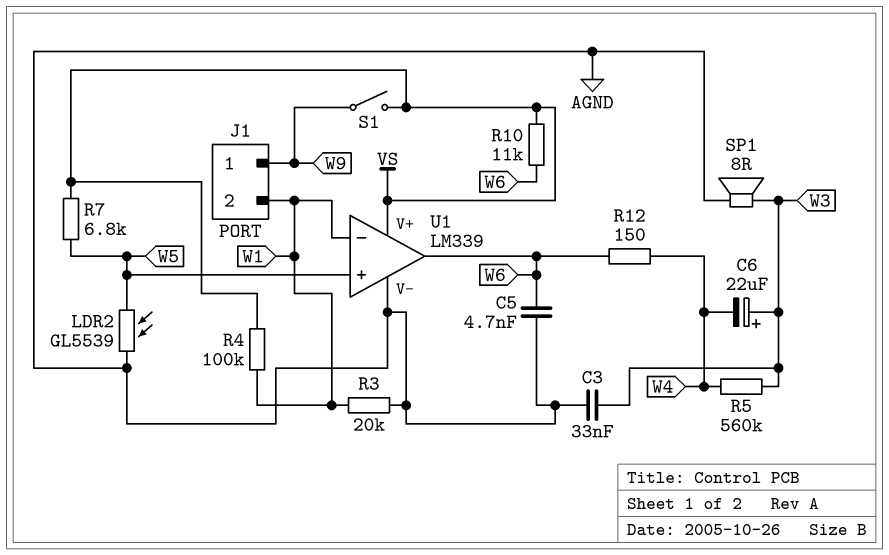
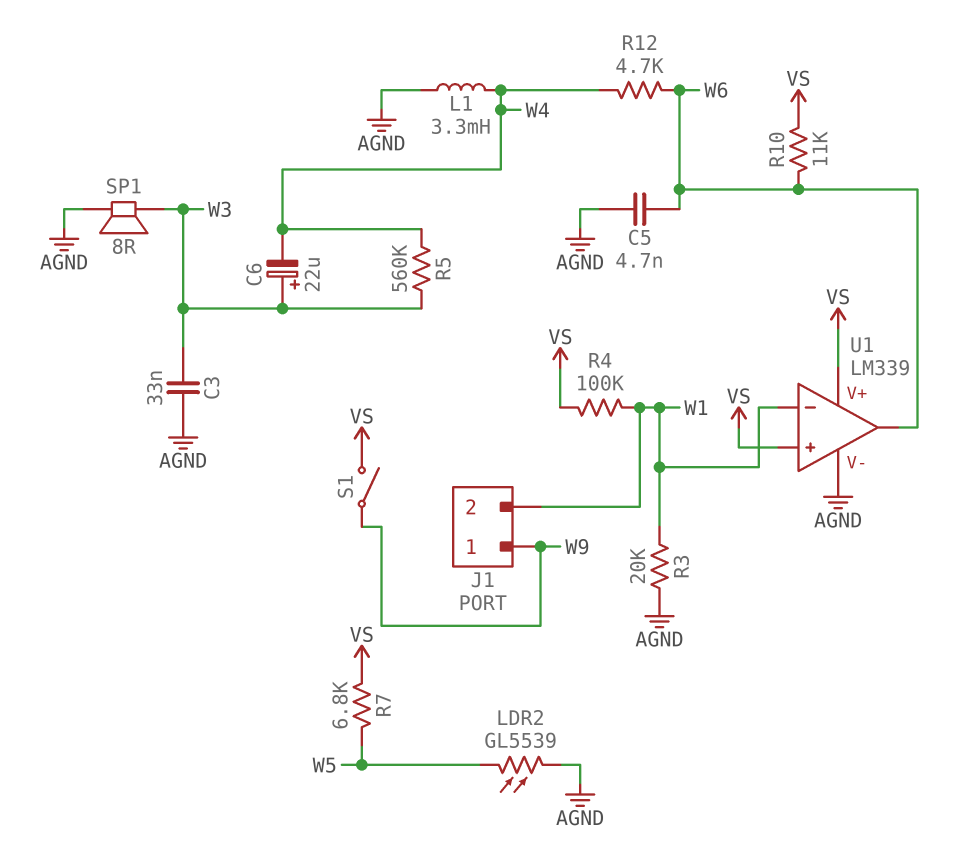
L1: none -> 3.3mH (AGND, W4)
R12: 150 (W4, W6) -> 4.7k (W4, W6)
U1 pin in+: W5 -> VS

